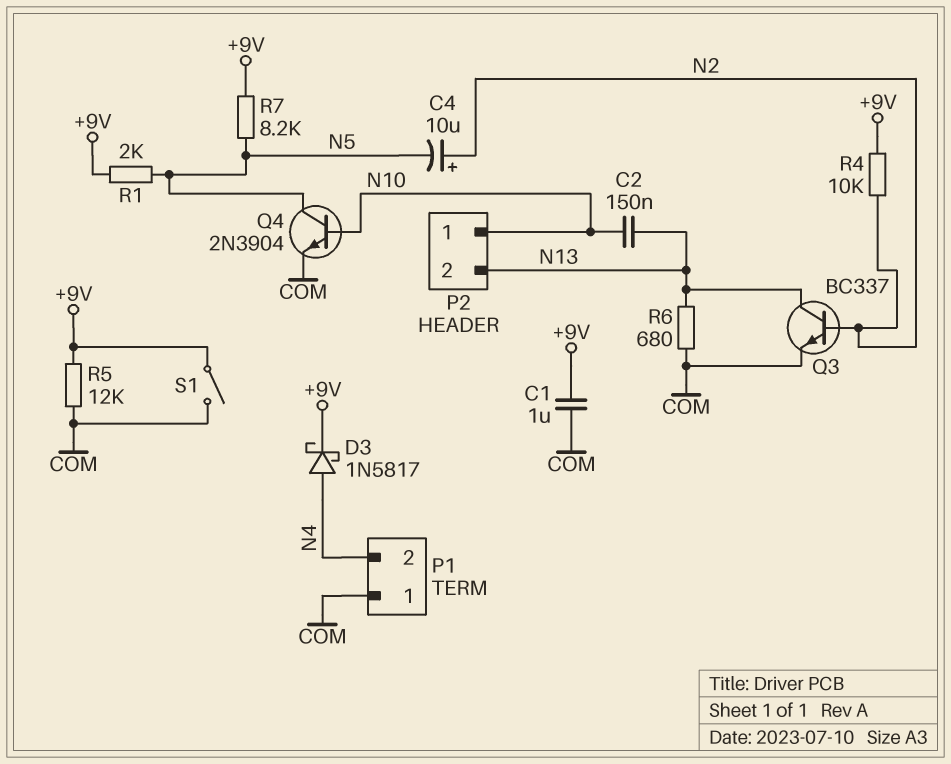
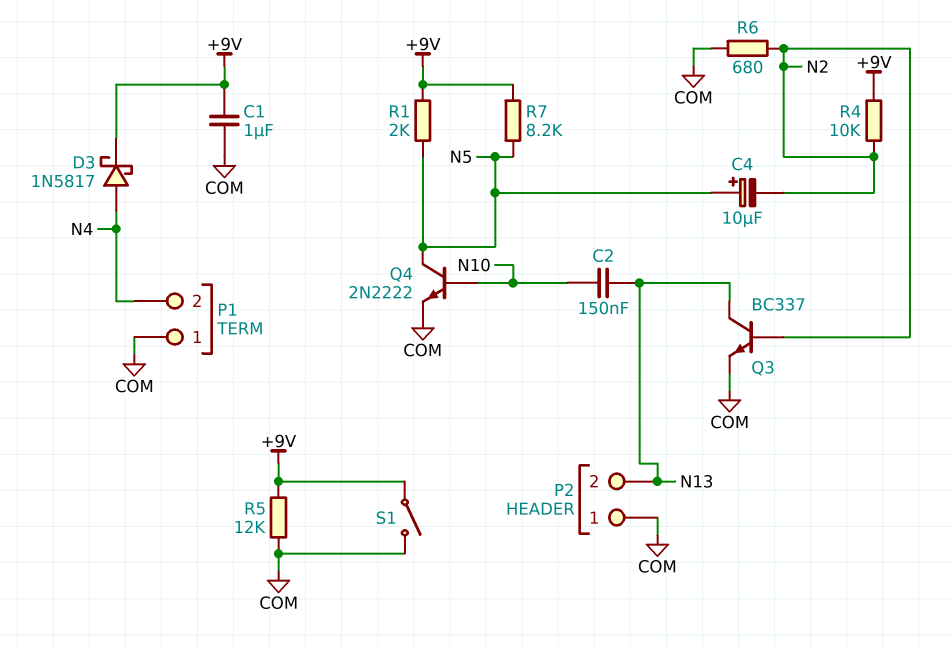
C4: 10uF (plus N2, minus N5) -> 10uF (plus N5, minus N2)
P2 pin 1: N10 -> COM
Q4: NPN 2N3904 (B N10, C N5, E COM) -> NPN 2N2222 (B N10, C N5, E COM)
R6: 680 (COM, N13) -> 680 (COM, N2)

